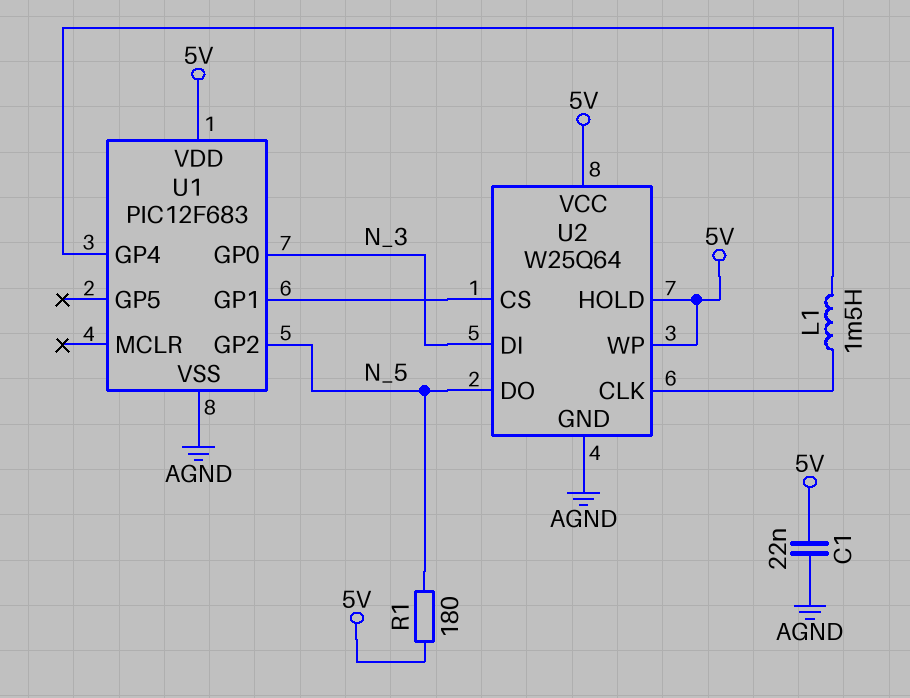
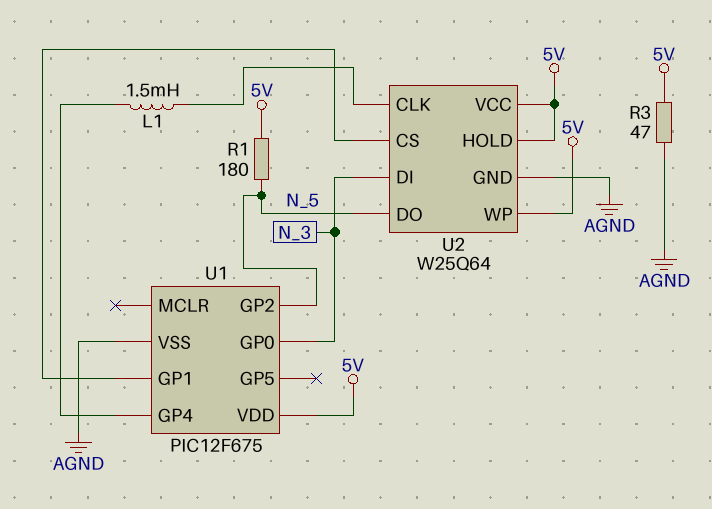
C1: 22nF (5V, AGND) -> none
R3: none -> 47 (5V, AGND)
U1: PIC12F683 -> PIC12F675

